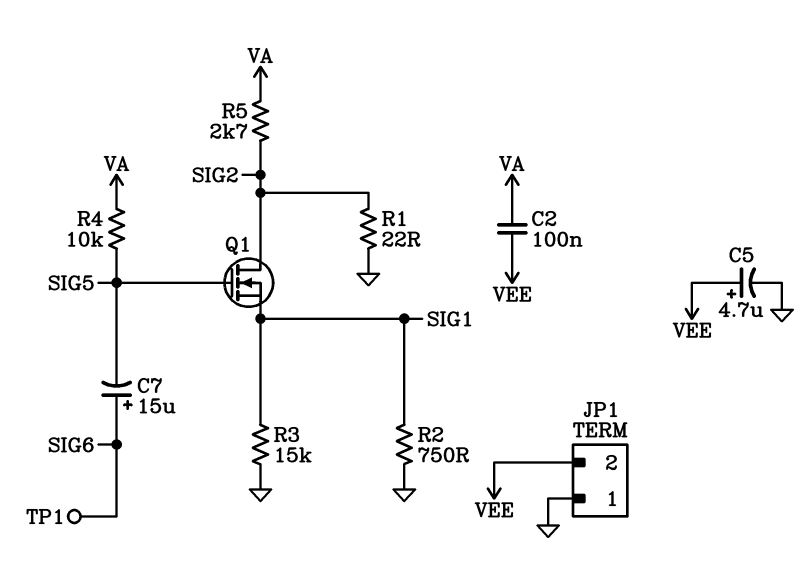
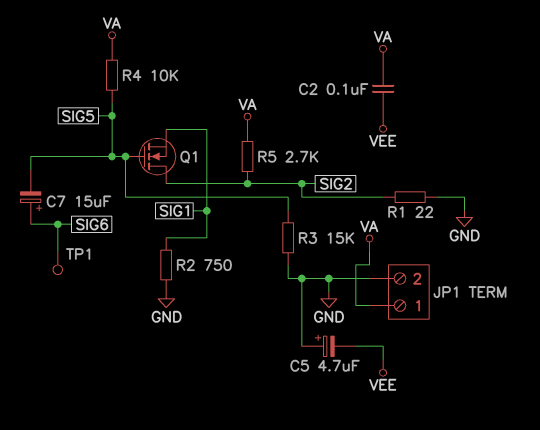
C5: 4.7uF (plus VEE, minus GND) -> 4.7uF (plus GND, minus VEE)
JP1 pin 1: GND -> VA
JP1 pin 2: VEE -> GND
R3: 15k (GND, SIG1) -> 15k (GND, SIG5)

